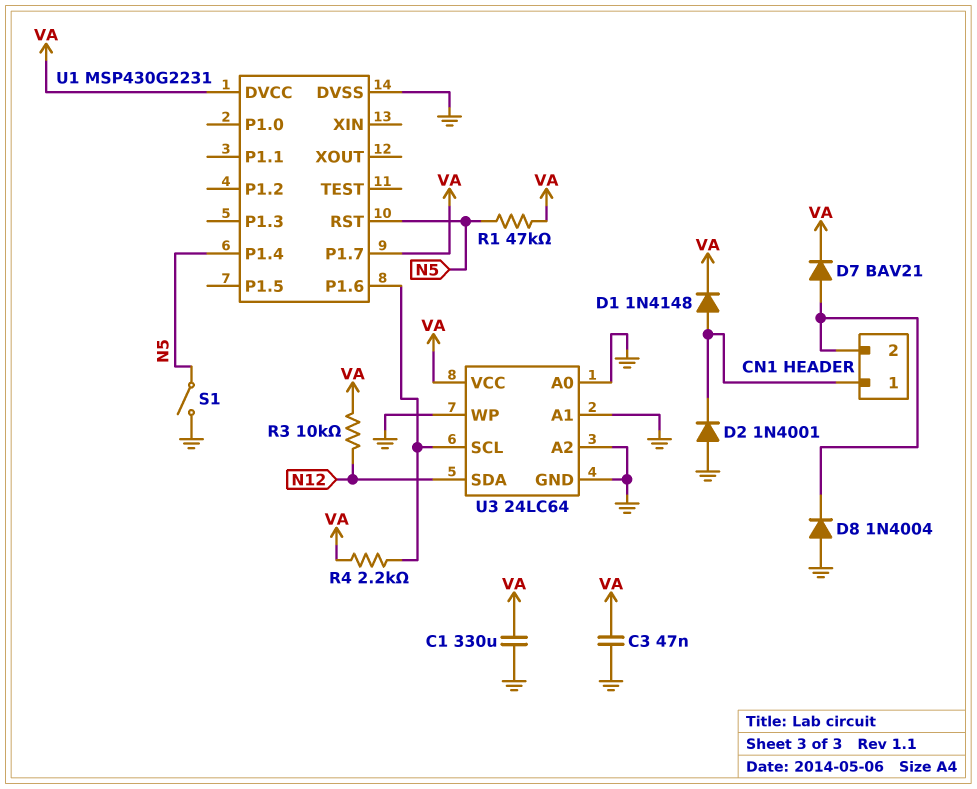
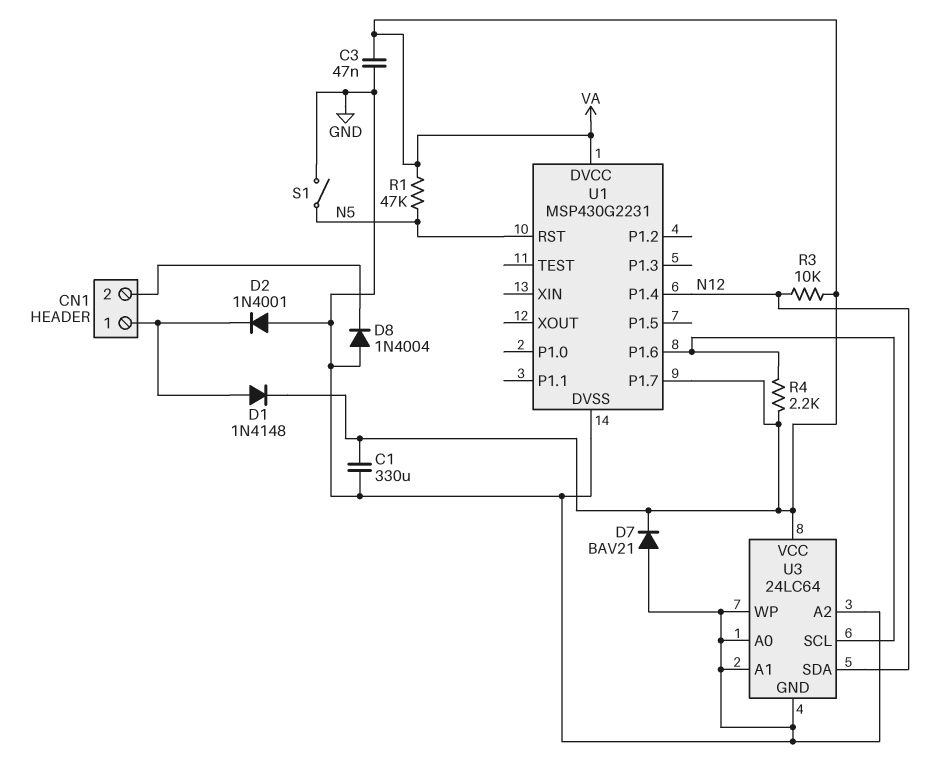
D7: diode BAV21 (A CN1/2, K VA) -> diode BAV21 (A GND, K VA)
U1 pin P1.4: N5 -> N12

